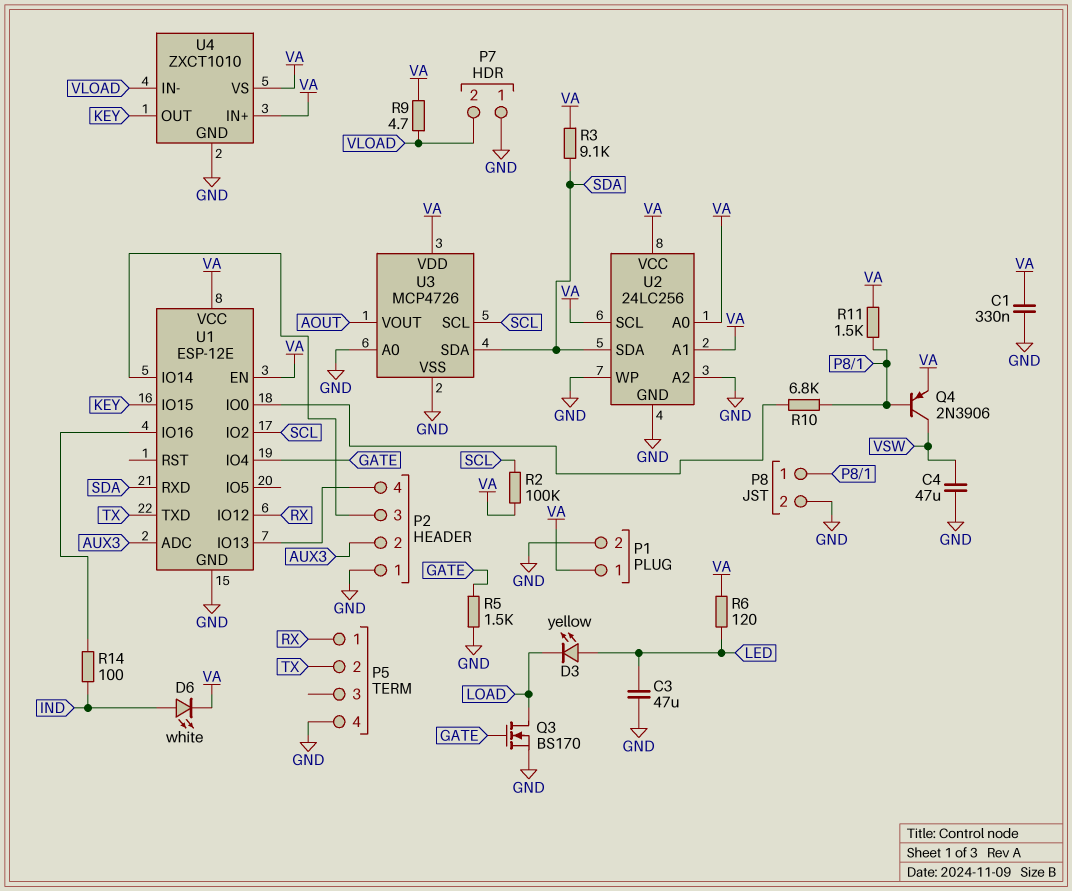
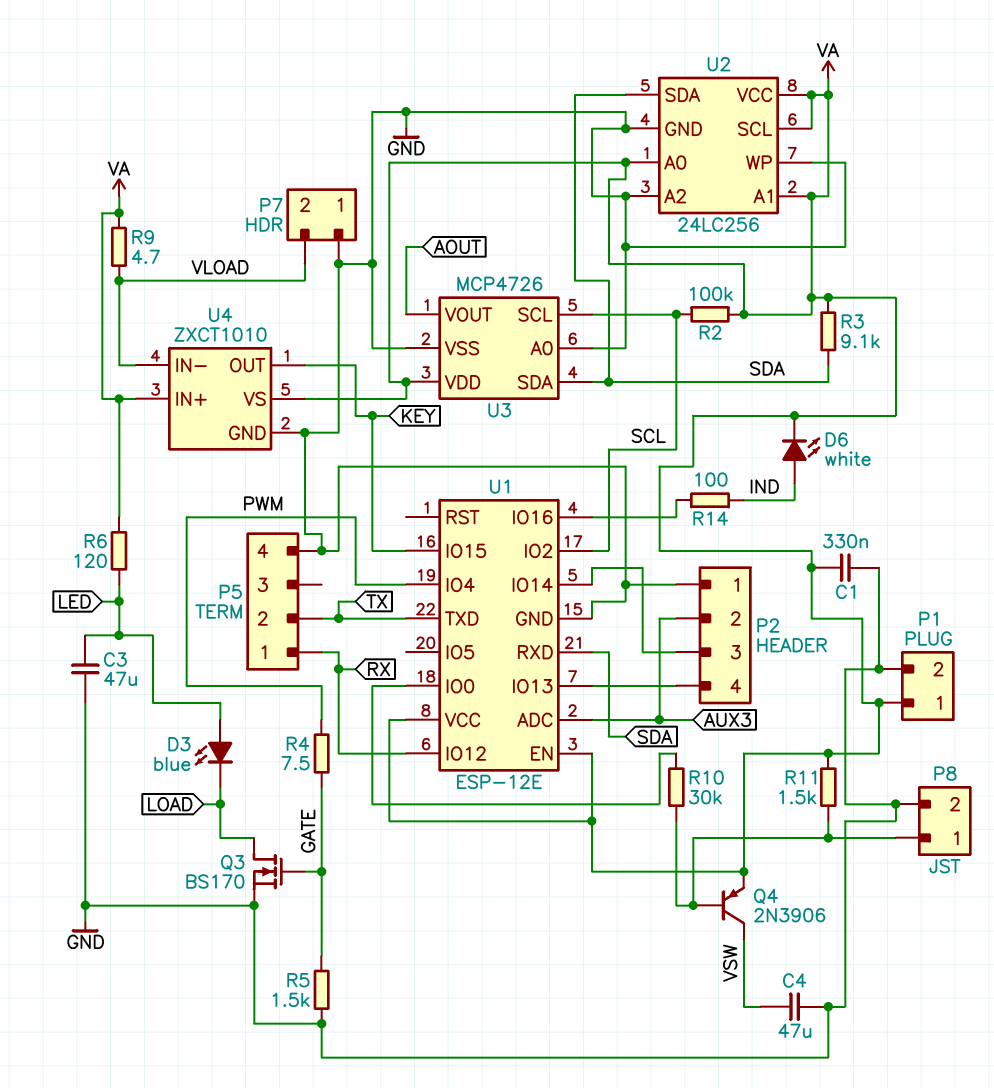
D3: LED yellow (A LED, K LOAD) -> LED blue (A LED, K LOAD)
R4: none -> 7.5 (GATE, PWM)
R10: 6.8k (P8/1, U1/IO0) -> 30k (P8/1, U1/IO0)
U1 pin IO4: GATE -> PWM

